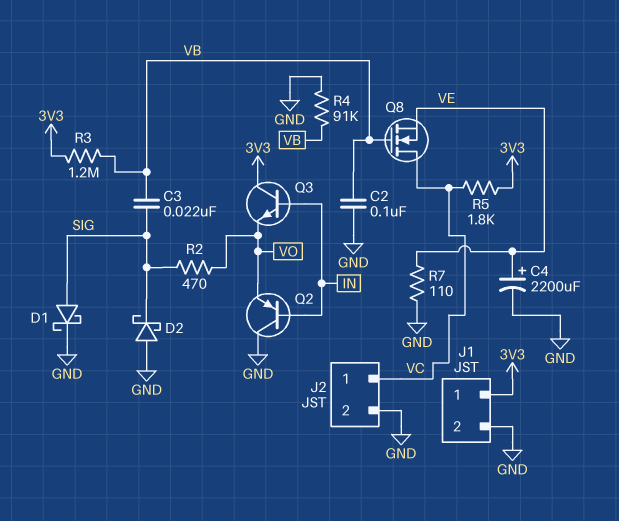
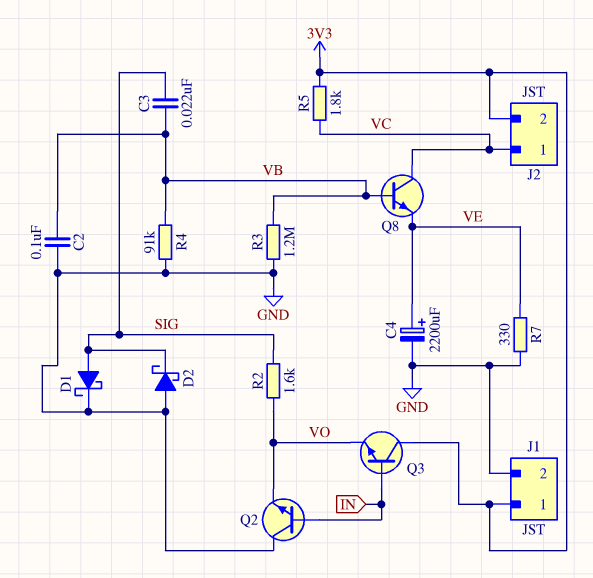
J2 pin 2: GND -> 3V3
Q2: PNP (B IN, C GND, E VO) -> NPN (B IN, C GND, E VO)
Q8: NMOS (G VB, D VC, S VE) -> NPN (B VB, C VC, E VE)
R2: 470 (SIG, VO) -> 1.6k (SIG, VO)
R3: 1.2M (3V3, VB) -> 1.2M (GND, VB)
R7: 110 (GND, VE) -> 330 (GND, VE)

